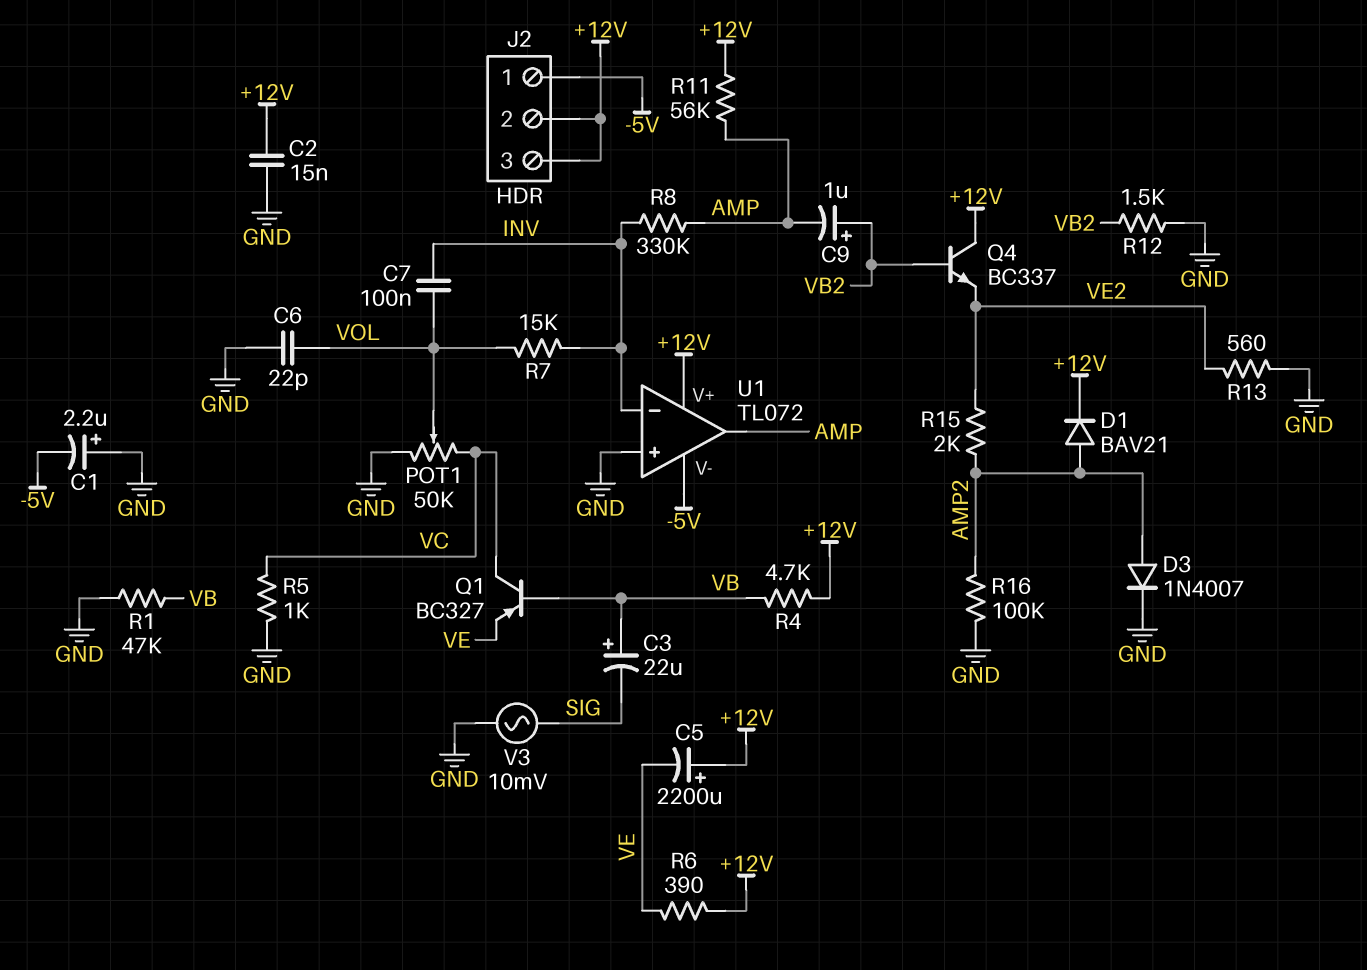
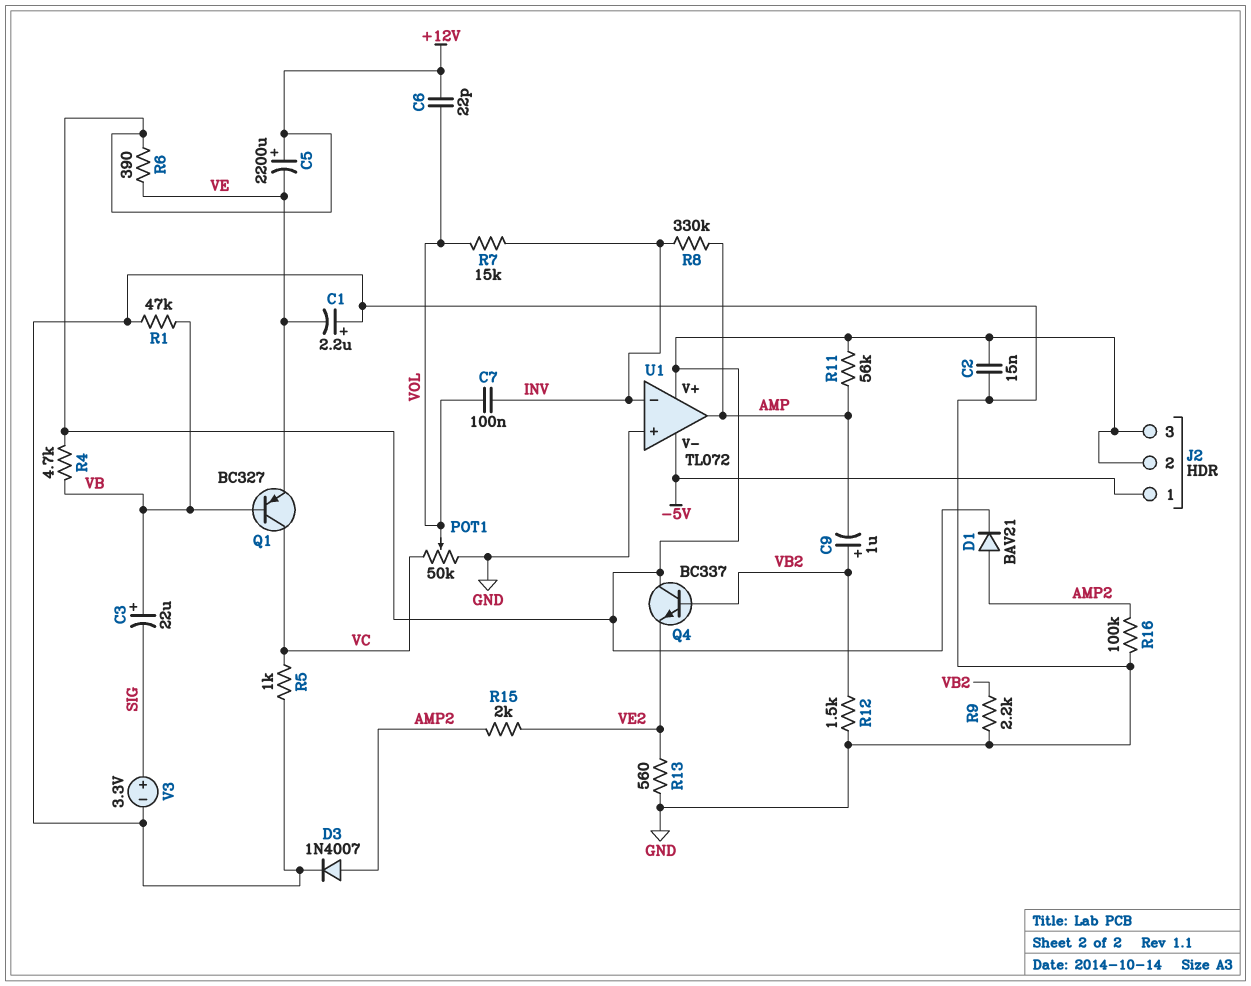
C1: 2.2uF (plus GND, minus -5V) -> 2.2uF (plus GND, minus VE)
C6: 22pF (GND, VOL) -> 22pF (+12V, VOL)
R9: none -> 2.2k (GND, VB2)
V3: AC 10mV (GND, SIG) -> 3.3V (plus SIG, minus GND)

